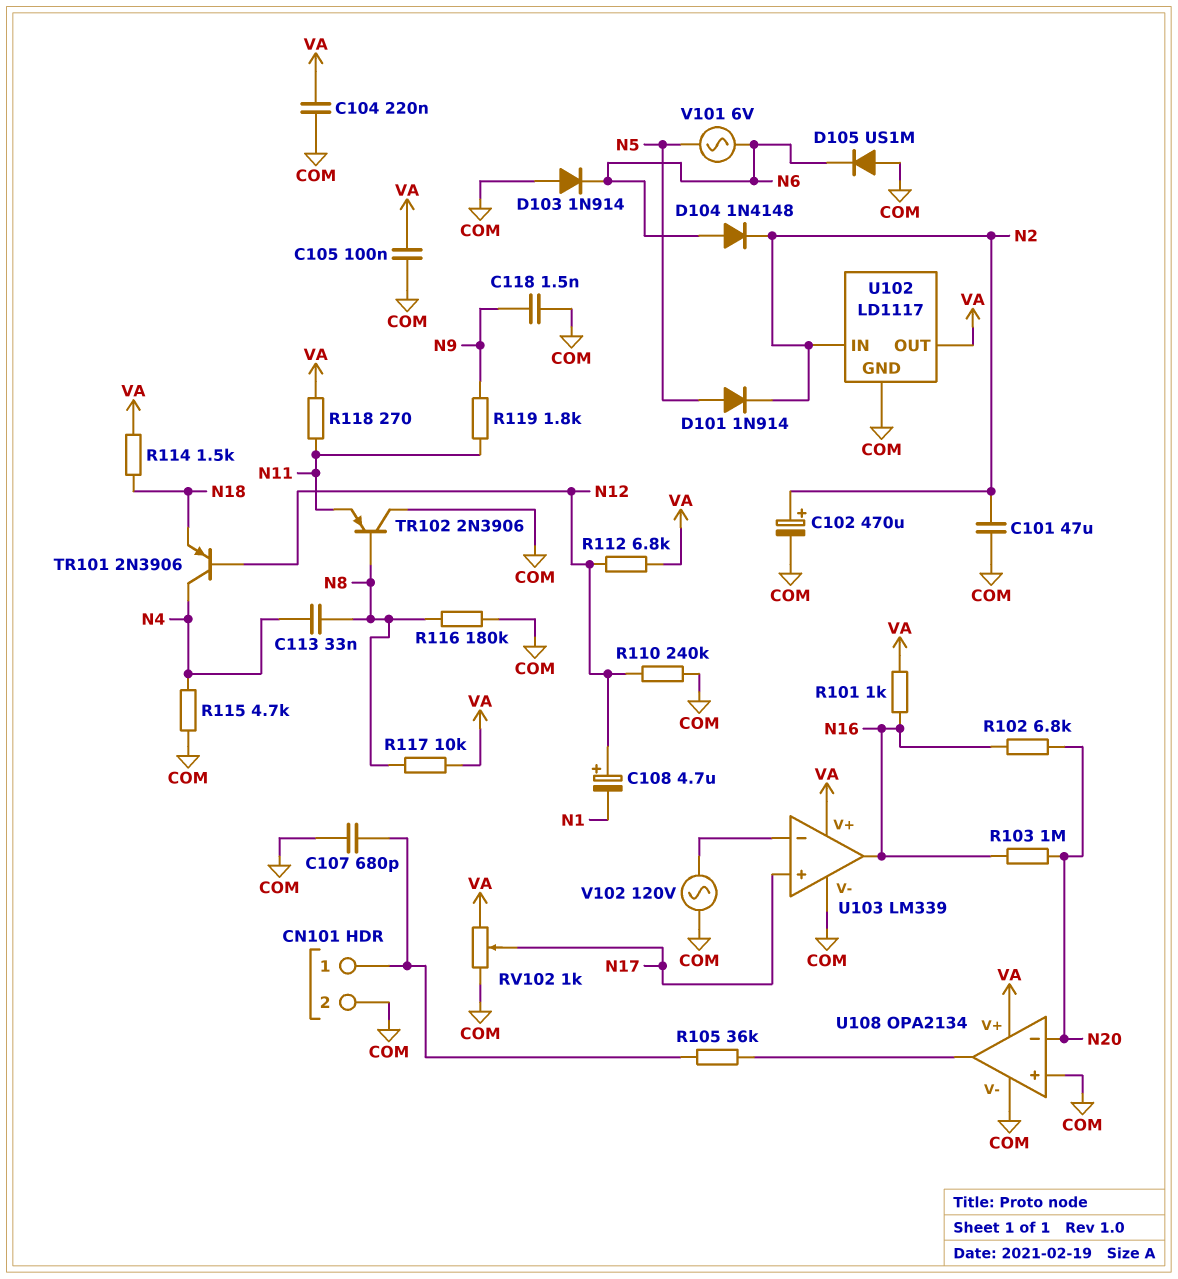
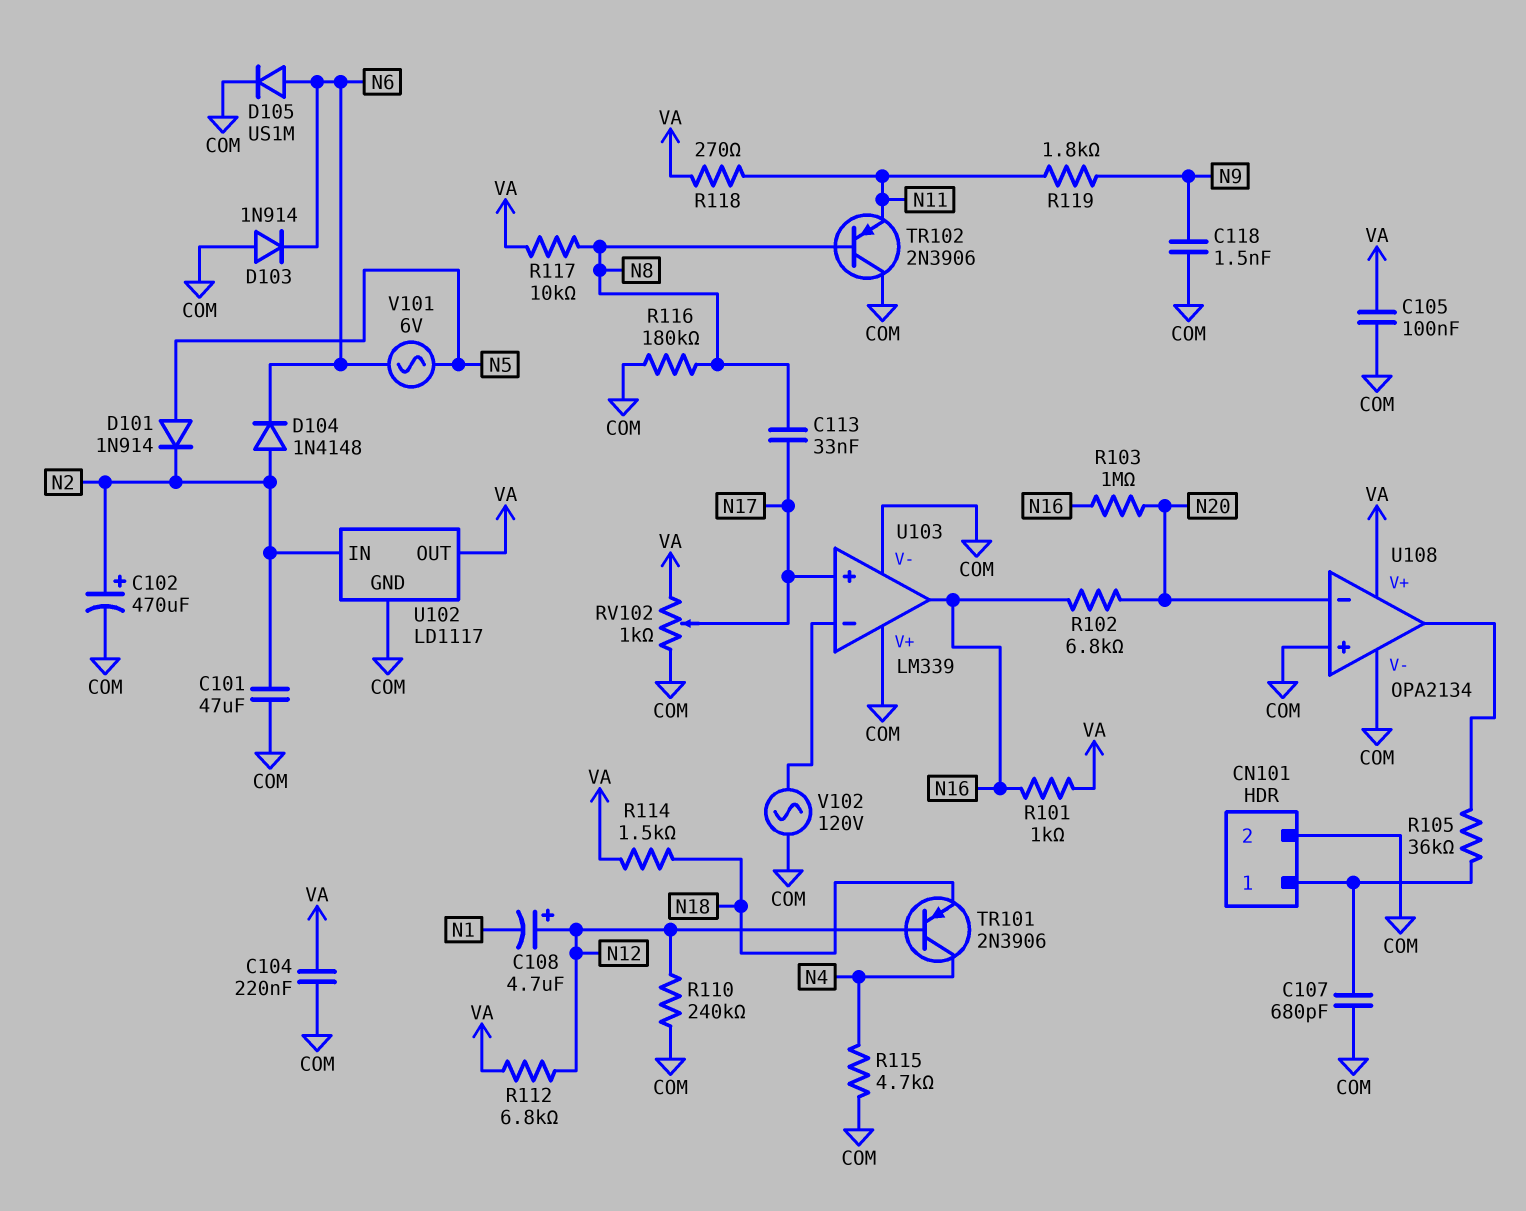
C113: 33nF (N4, N8) -> 33nF (N8, N17)
D104: diode 1N4148 (A N6, K N2) -> diode 1N4148 (A N2, K N6)
D105: diode US1M (A COM, K N6) -> diode US1M (A N6, K COM)
U103 pin V+: VA -> COM

